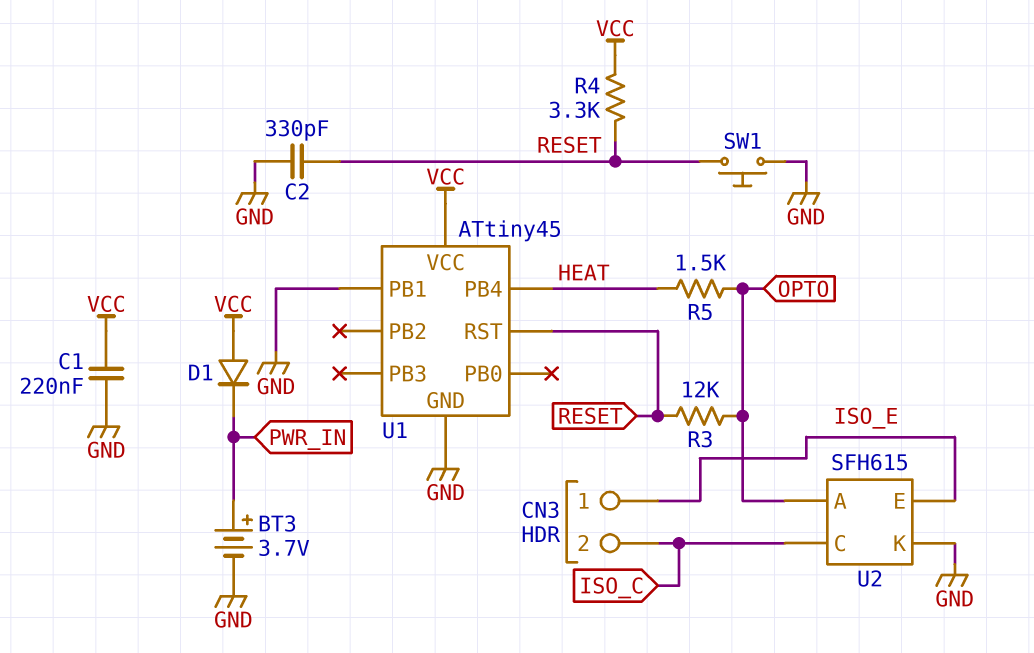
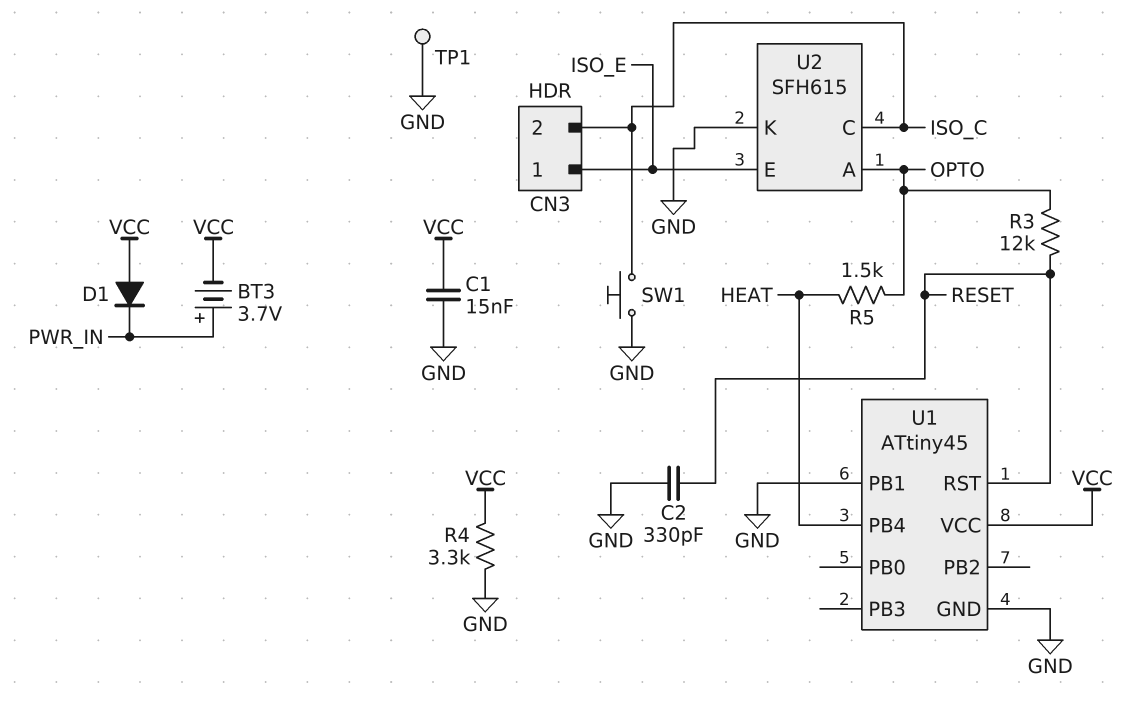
BT3: 3.7V (plus PWR_IN, minus GND) -> 3.7V (plus PWR_IN, minus VCC)
C1: 220nF (GND, VCC) -> 15nF (GND, VCC)
R4: 3.3k (RESET, VCC) -> 3.3k (GND, VCC)
SW1: button (GND, RESET) -> button (GND, ISO_C)
TP1: none -> test point (GND)

